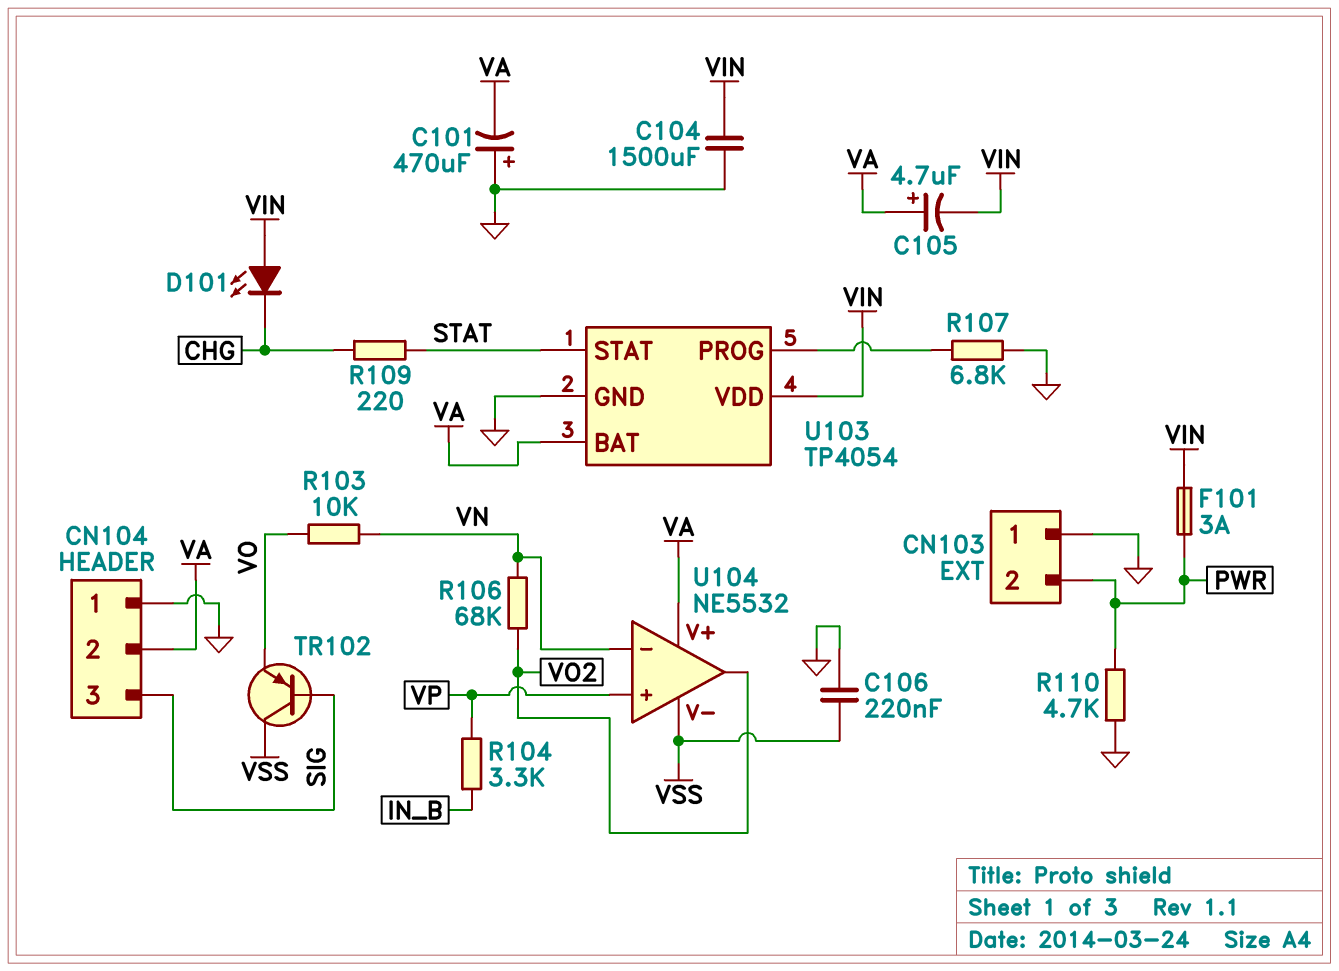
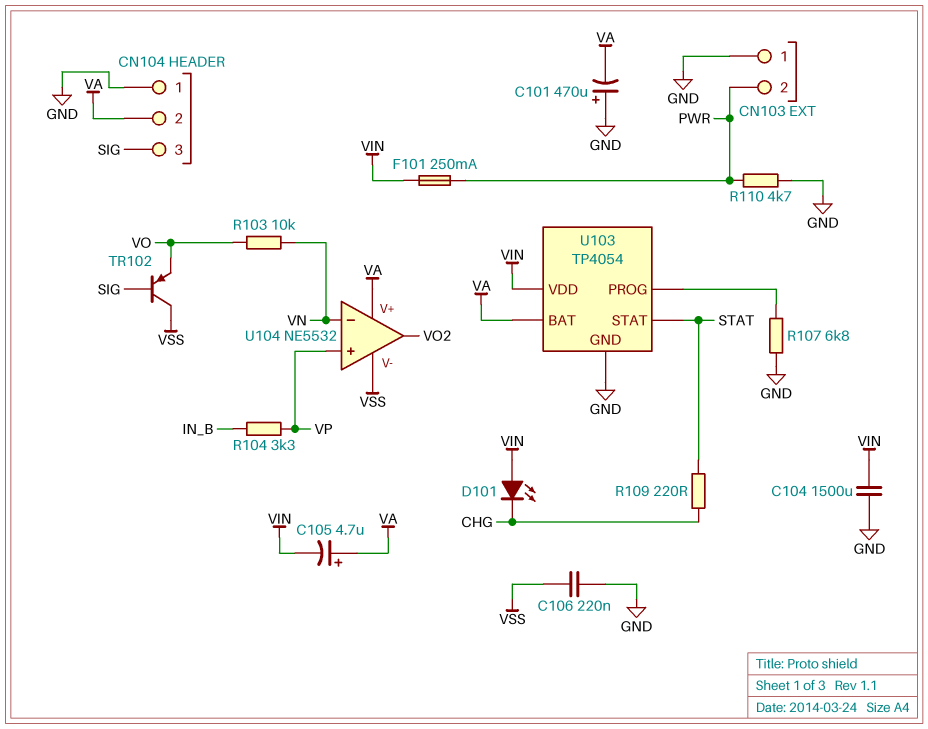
F101: 3A (PWR, VIN) -> 250mA (PWR, VIN)
R106: 68k (VN, VO2) -> none

